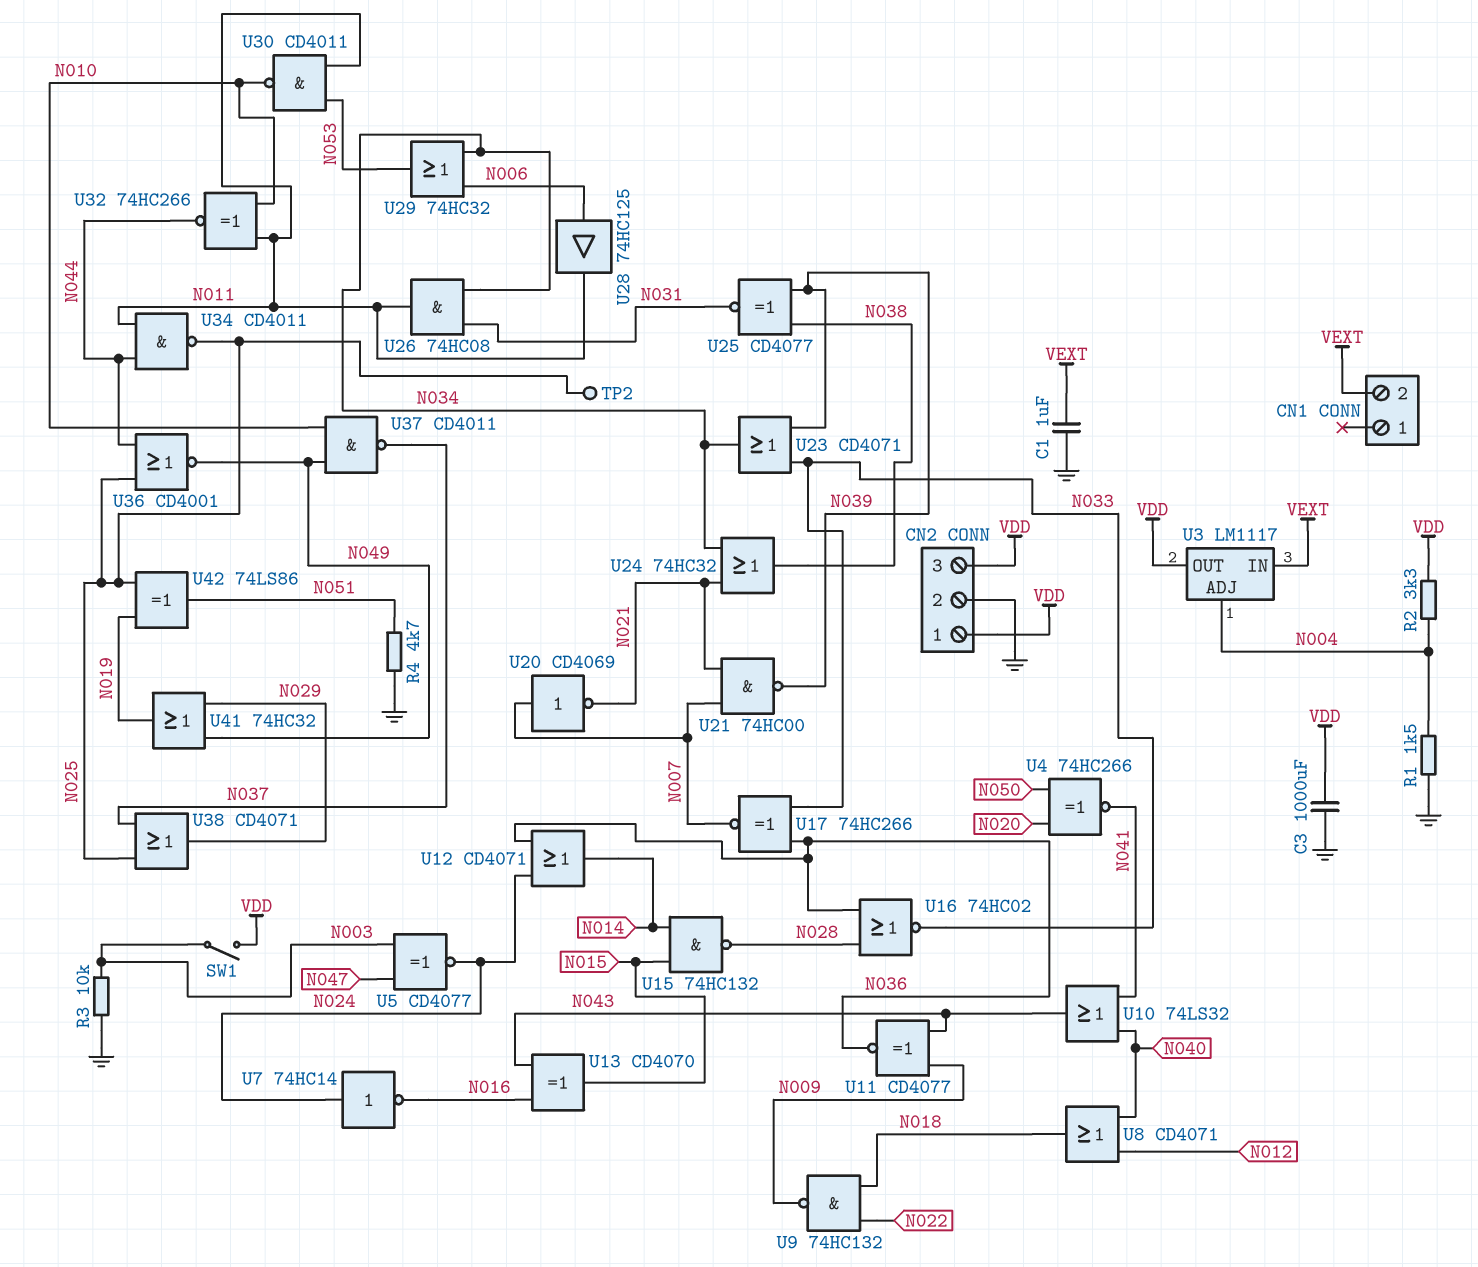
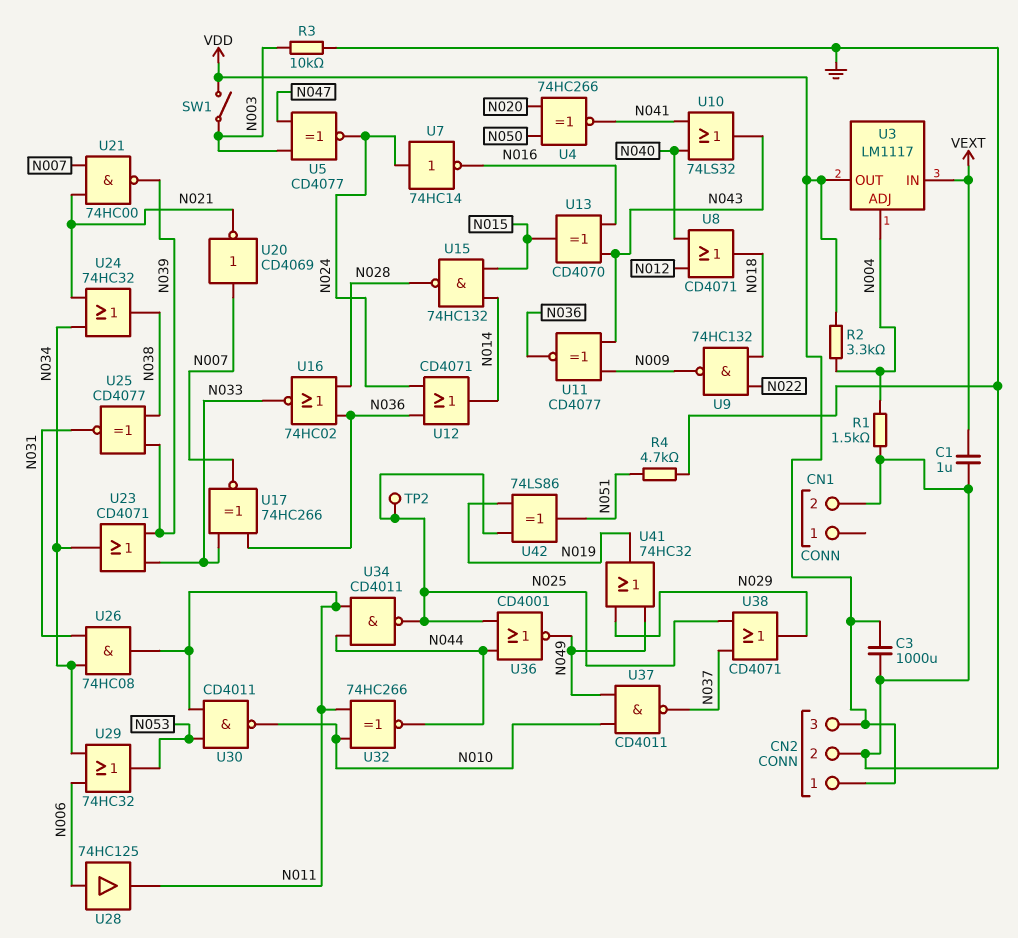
CN1 pin 2: VEXT -> GND

